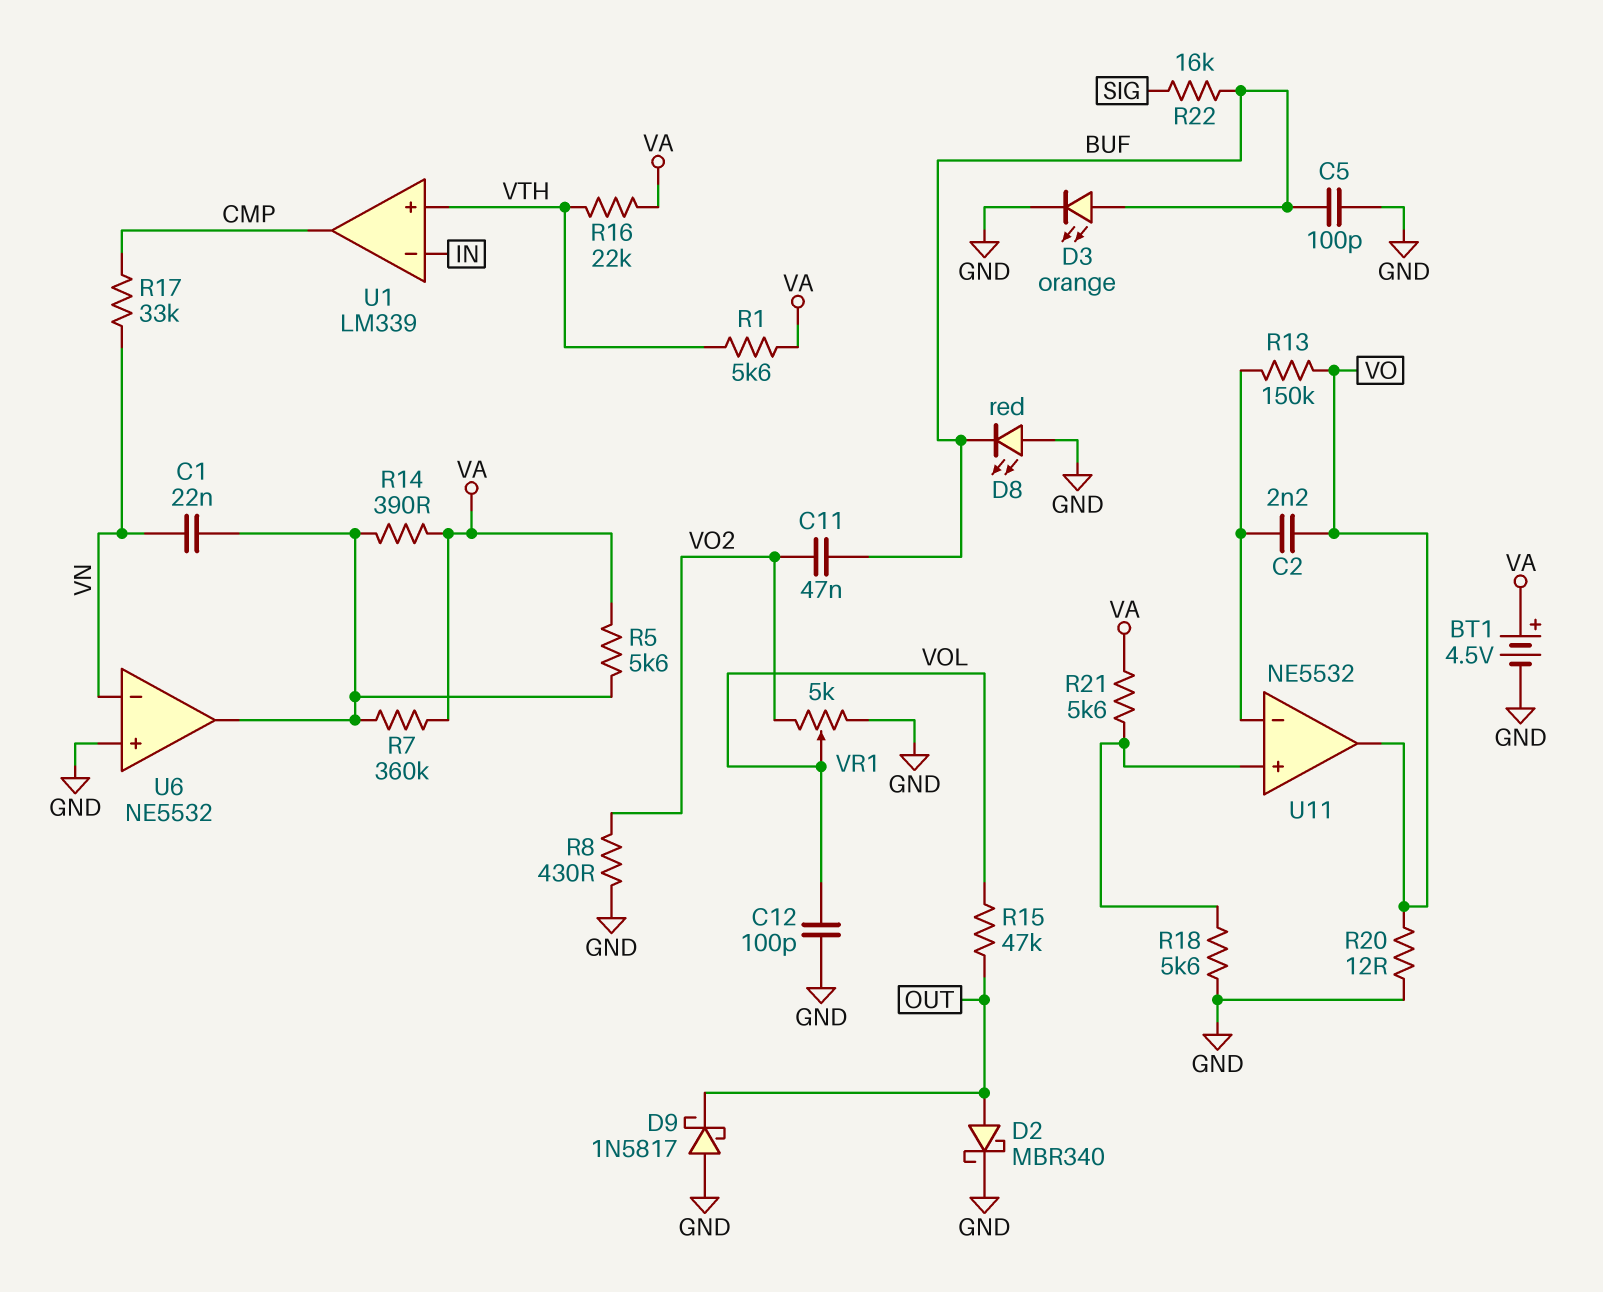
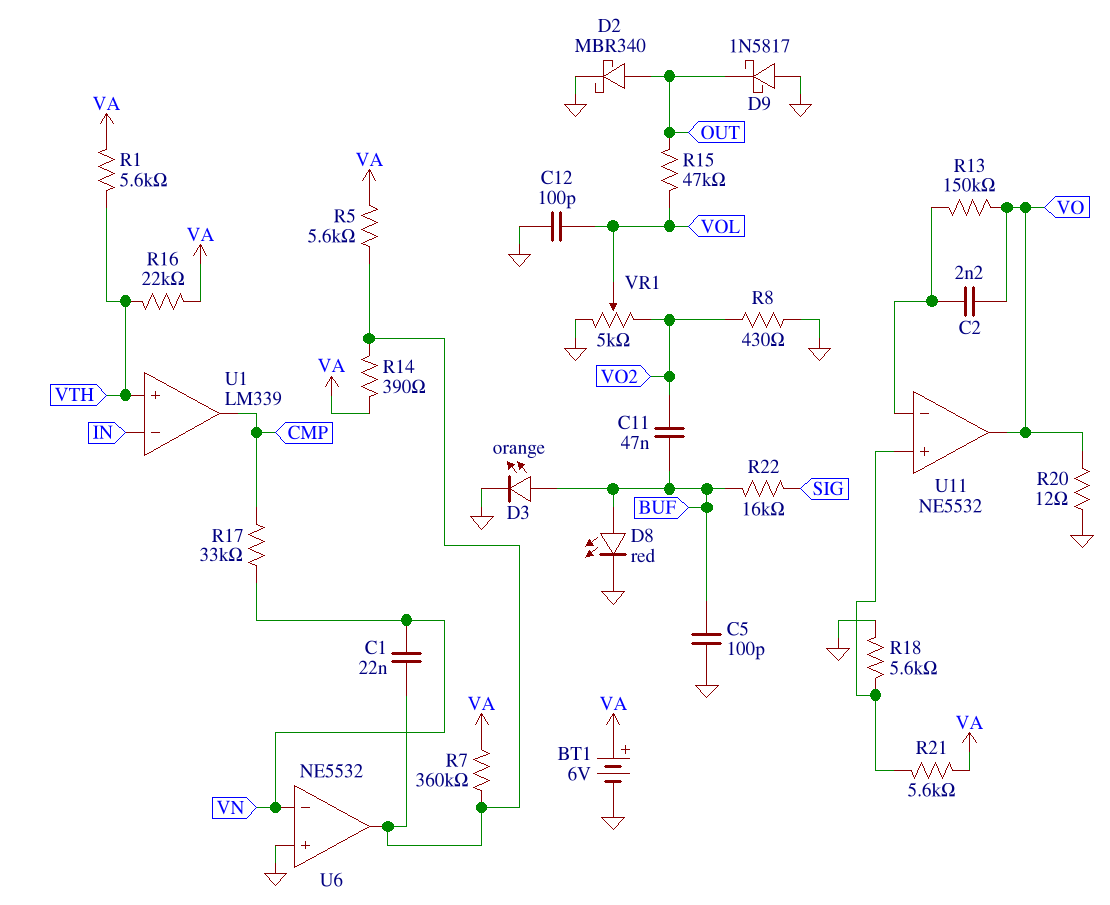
BT1: 4.5V (plus VA, minus GND) -> 6V (plus VA, minus GND)
D8: LED red (A GND, K BUF) -> LED red (A BUF, K GND)

